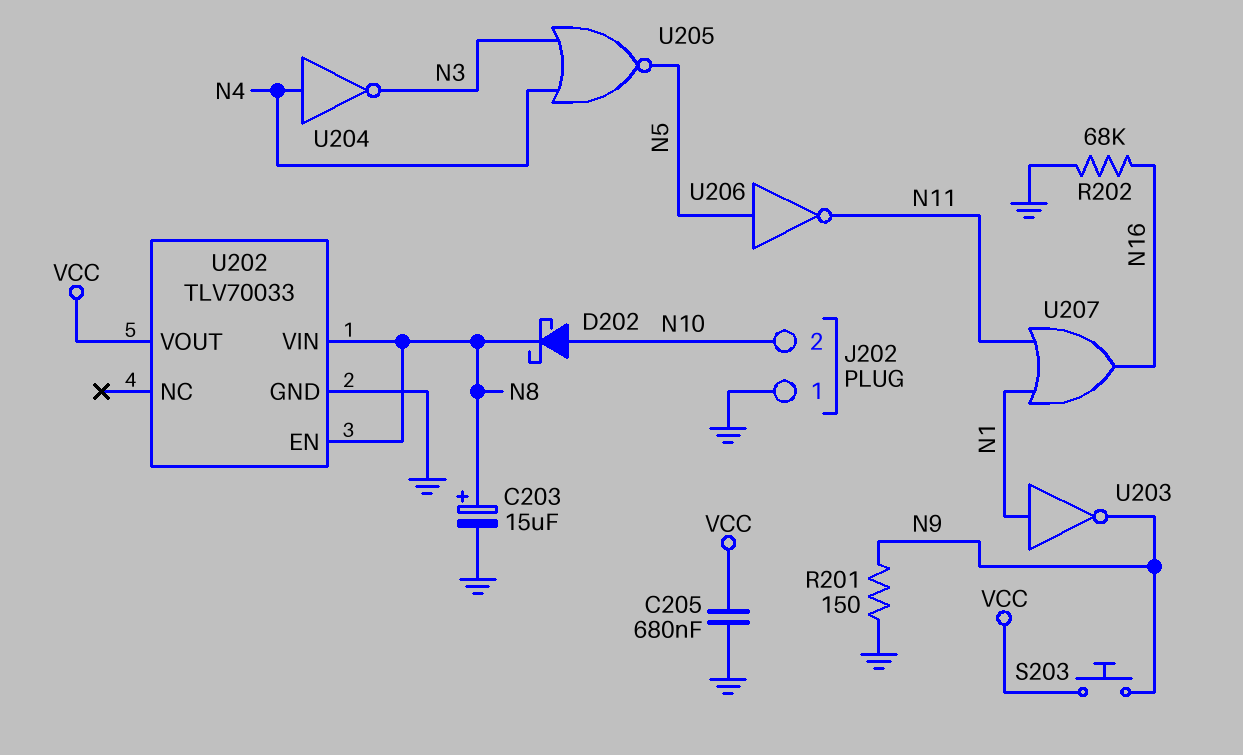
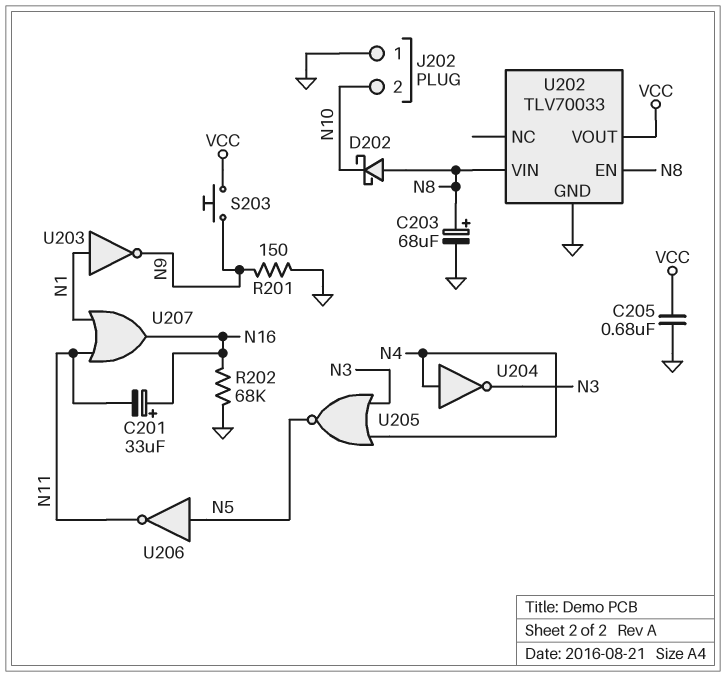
C201: none -> 33uF (plus N16, minus N11)
C203: 15uF (plus N8, minus GND) -> 68uF (plus N8, minus GND)
D202: schottky (A N10, K N8) -> schottky (A N8, K N10)

